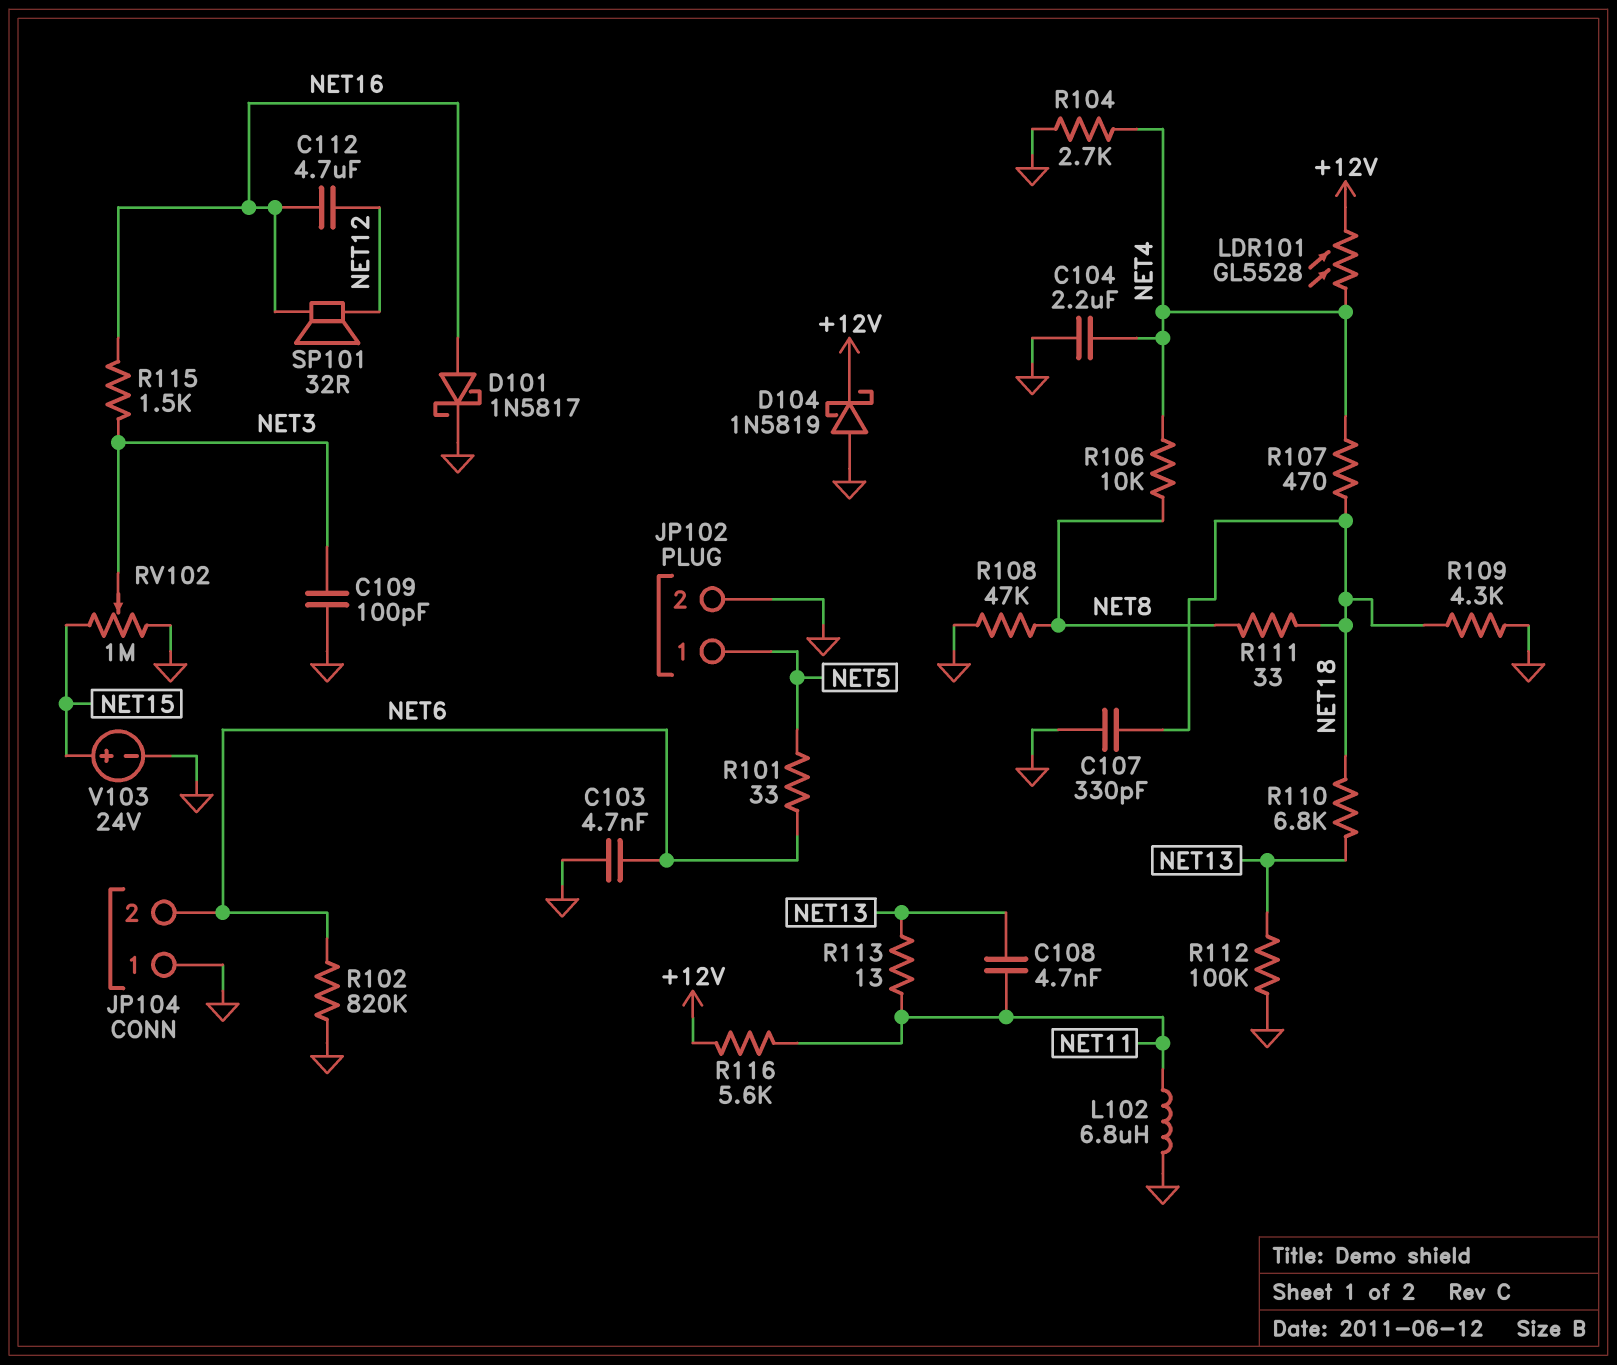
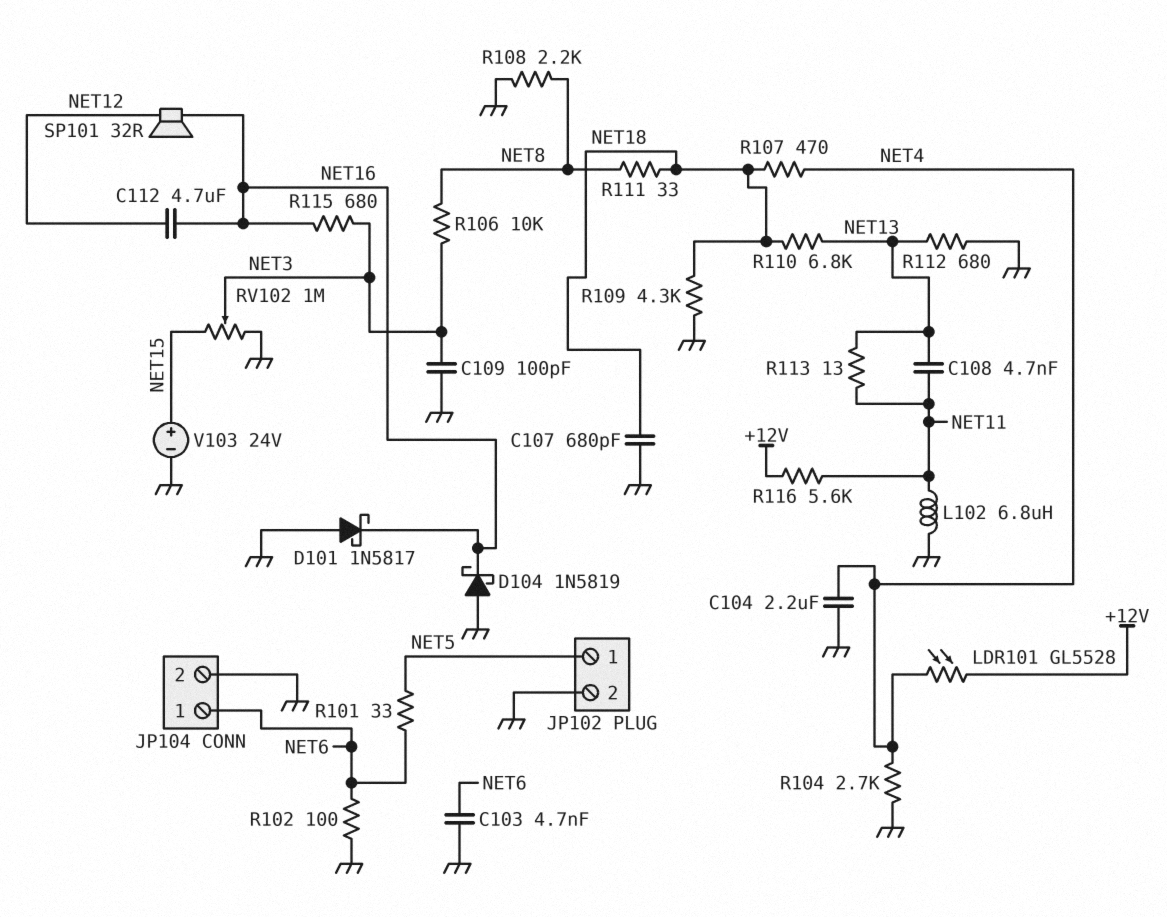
C107: 330pF (GND, NET18) -> 680pF (GND, NET18)
D101: schottky 1N5817 (A NET16, K GND) -> schottky 1N5817 (A GND, K NET16)
D104: schottky 1N5819 (A GND, K +12V) -> schottky 1N5819 (A GND, K NET16)
JP104 pin 1: GND -> NET6
JP104 pin 2: NET6 -> GND
R102: 820k (GND, NET6) -> 100 (GND, NET6)
R106: 10k (NET4, NET8) -> 10k (NET3, NET8)
R108: 47k (GND, NET8) -> 2.2k (GND, NET8)
R112: 100k (GND, NET13) -> 680 (GND, NET13)
R115: 1.5k (NET3, NET16) -> 680 (NET3, NET16)

